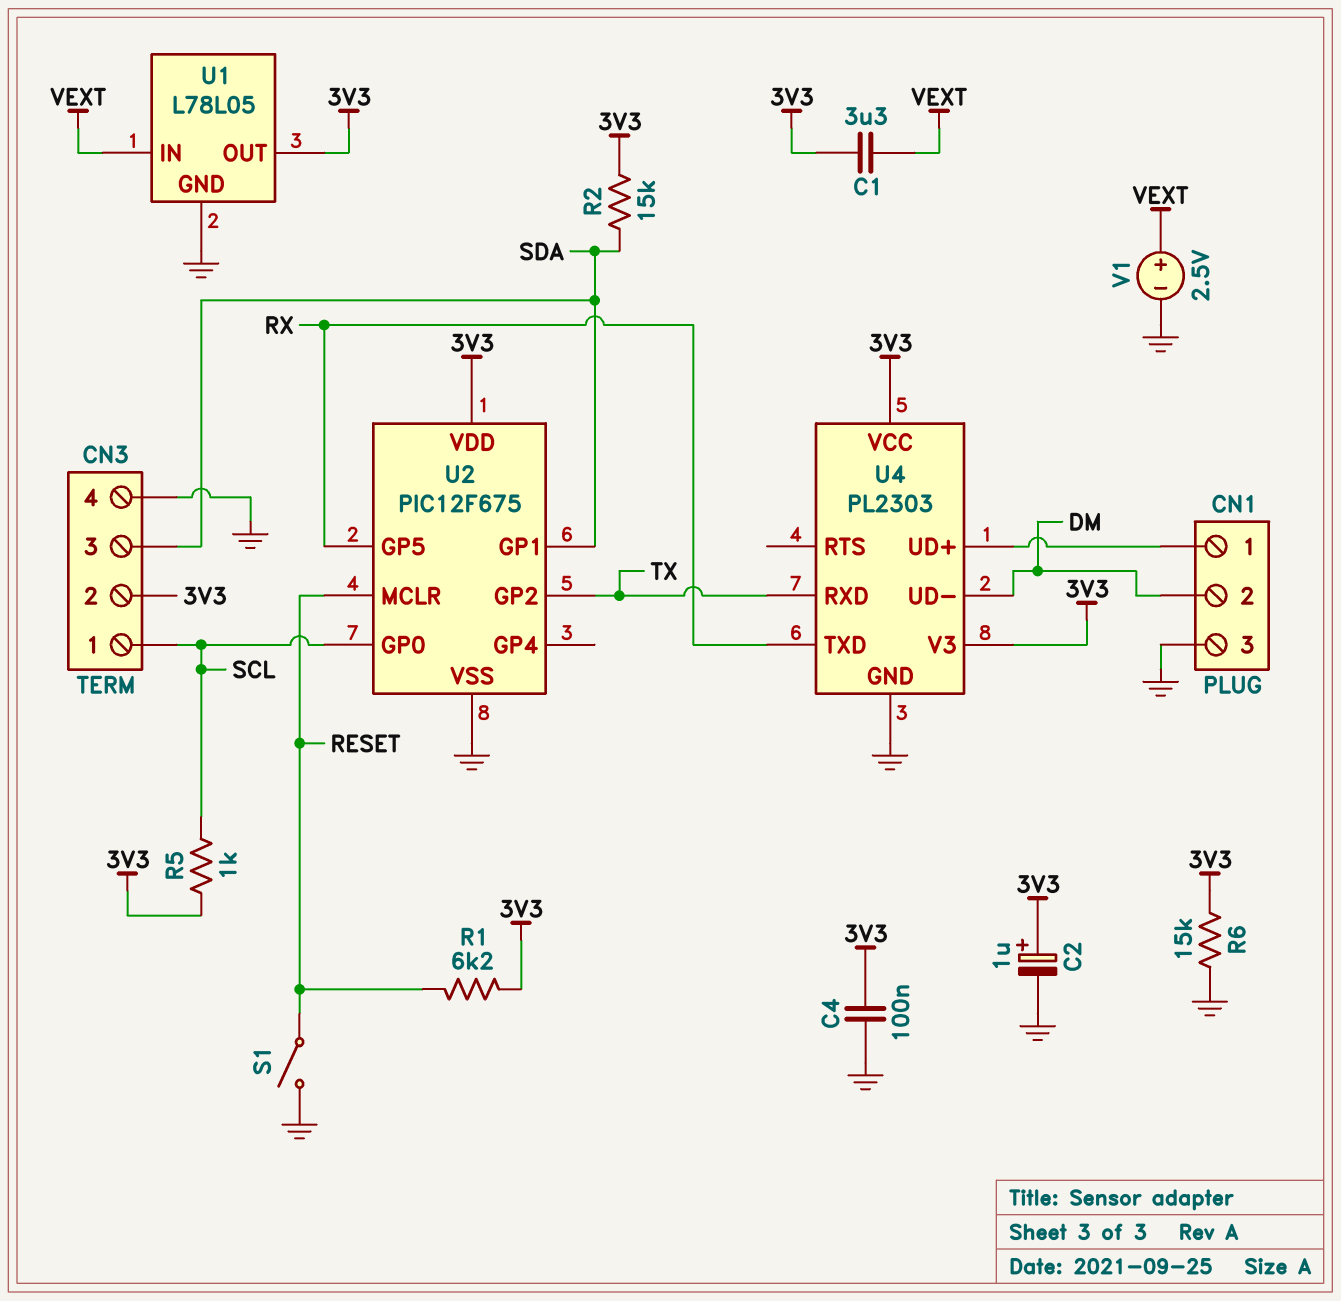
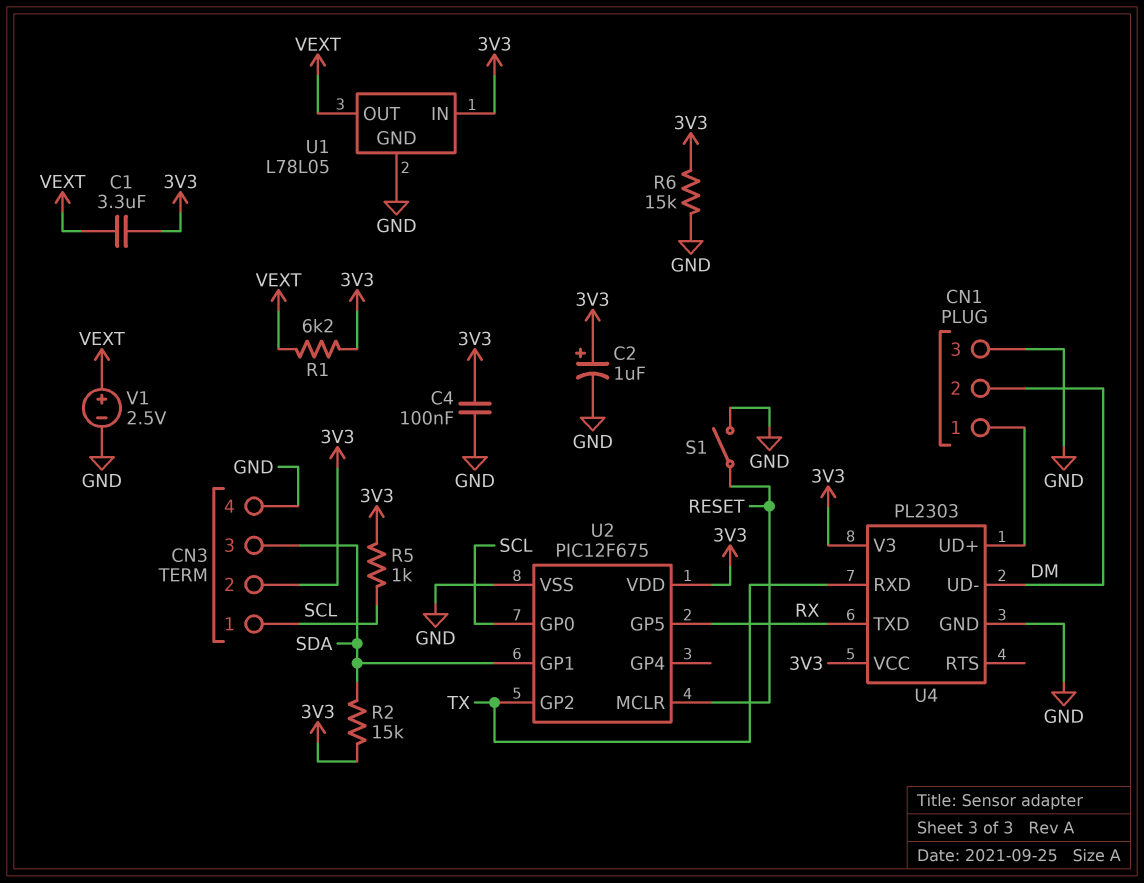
R1: 6.2k (3V3, RESET) -> 6.2k (3V3, VEXT)
U1 pin IN: VEXT -> 3V3
U1 pin OUT: 3V3 -> VEXT

